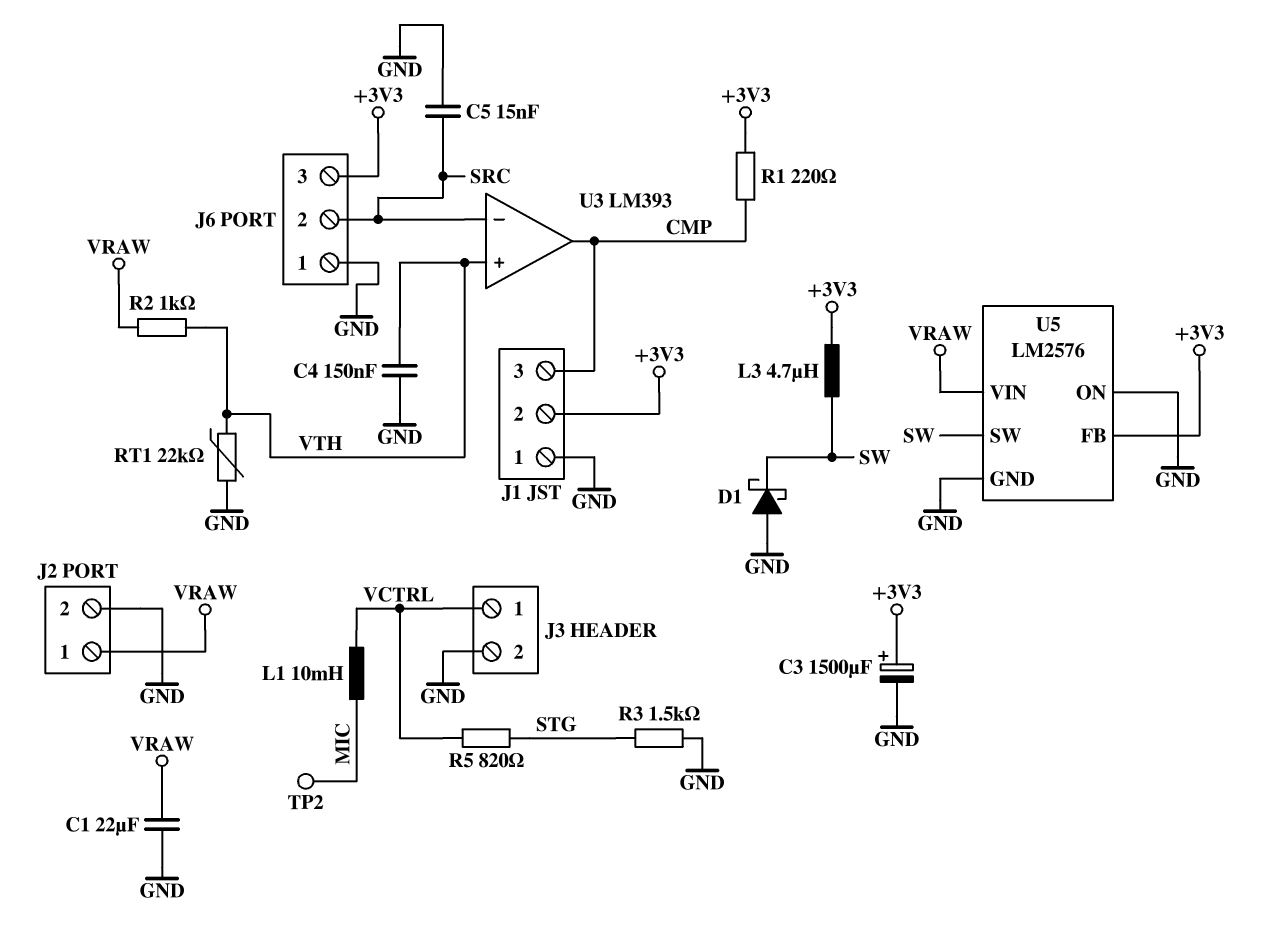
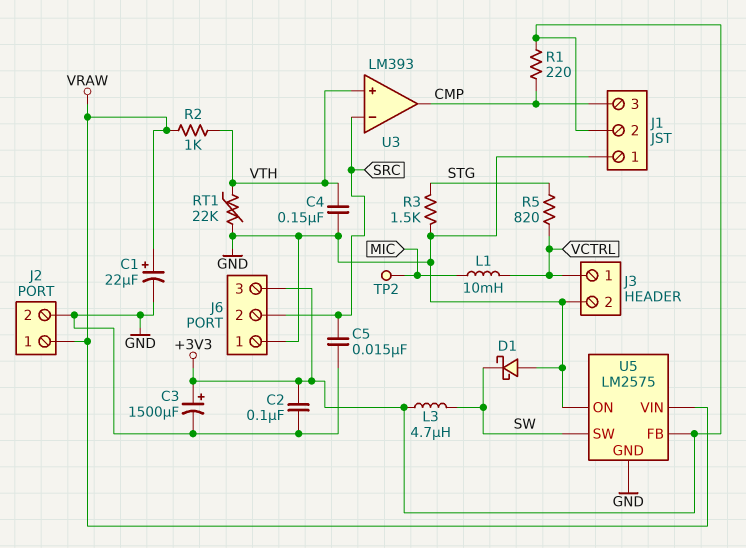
C1: 22uF (GND, VRAW) -> 22uF (plus VRAW, minus GND)
C2: none -> 100nF (+3V3, GND)
U5: LM2576 -> LM2575

